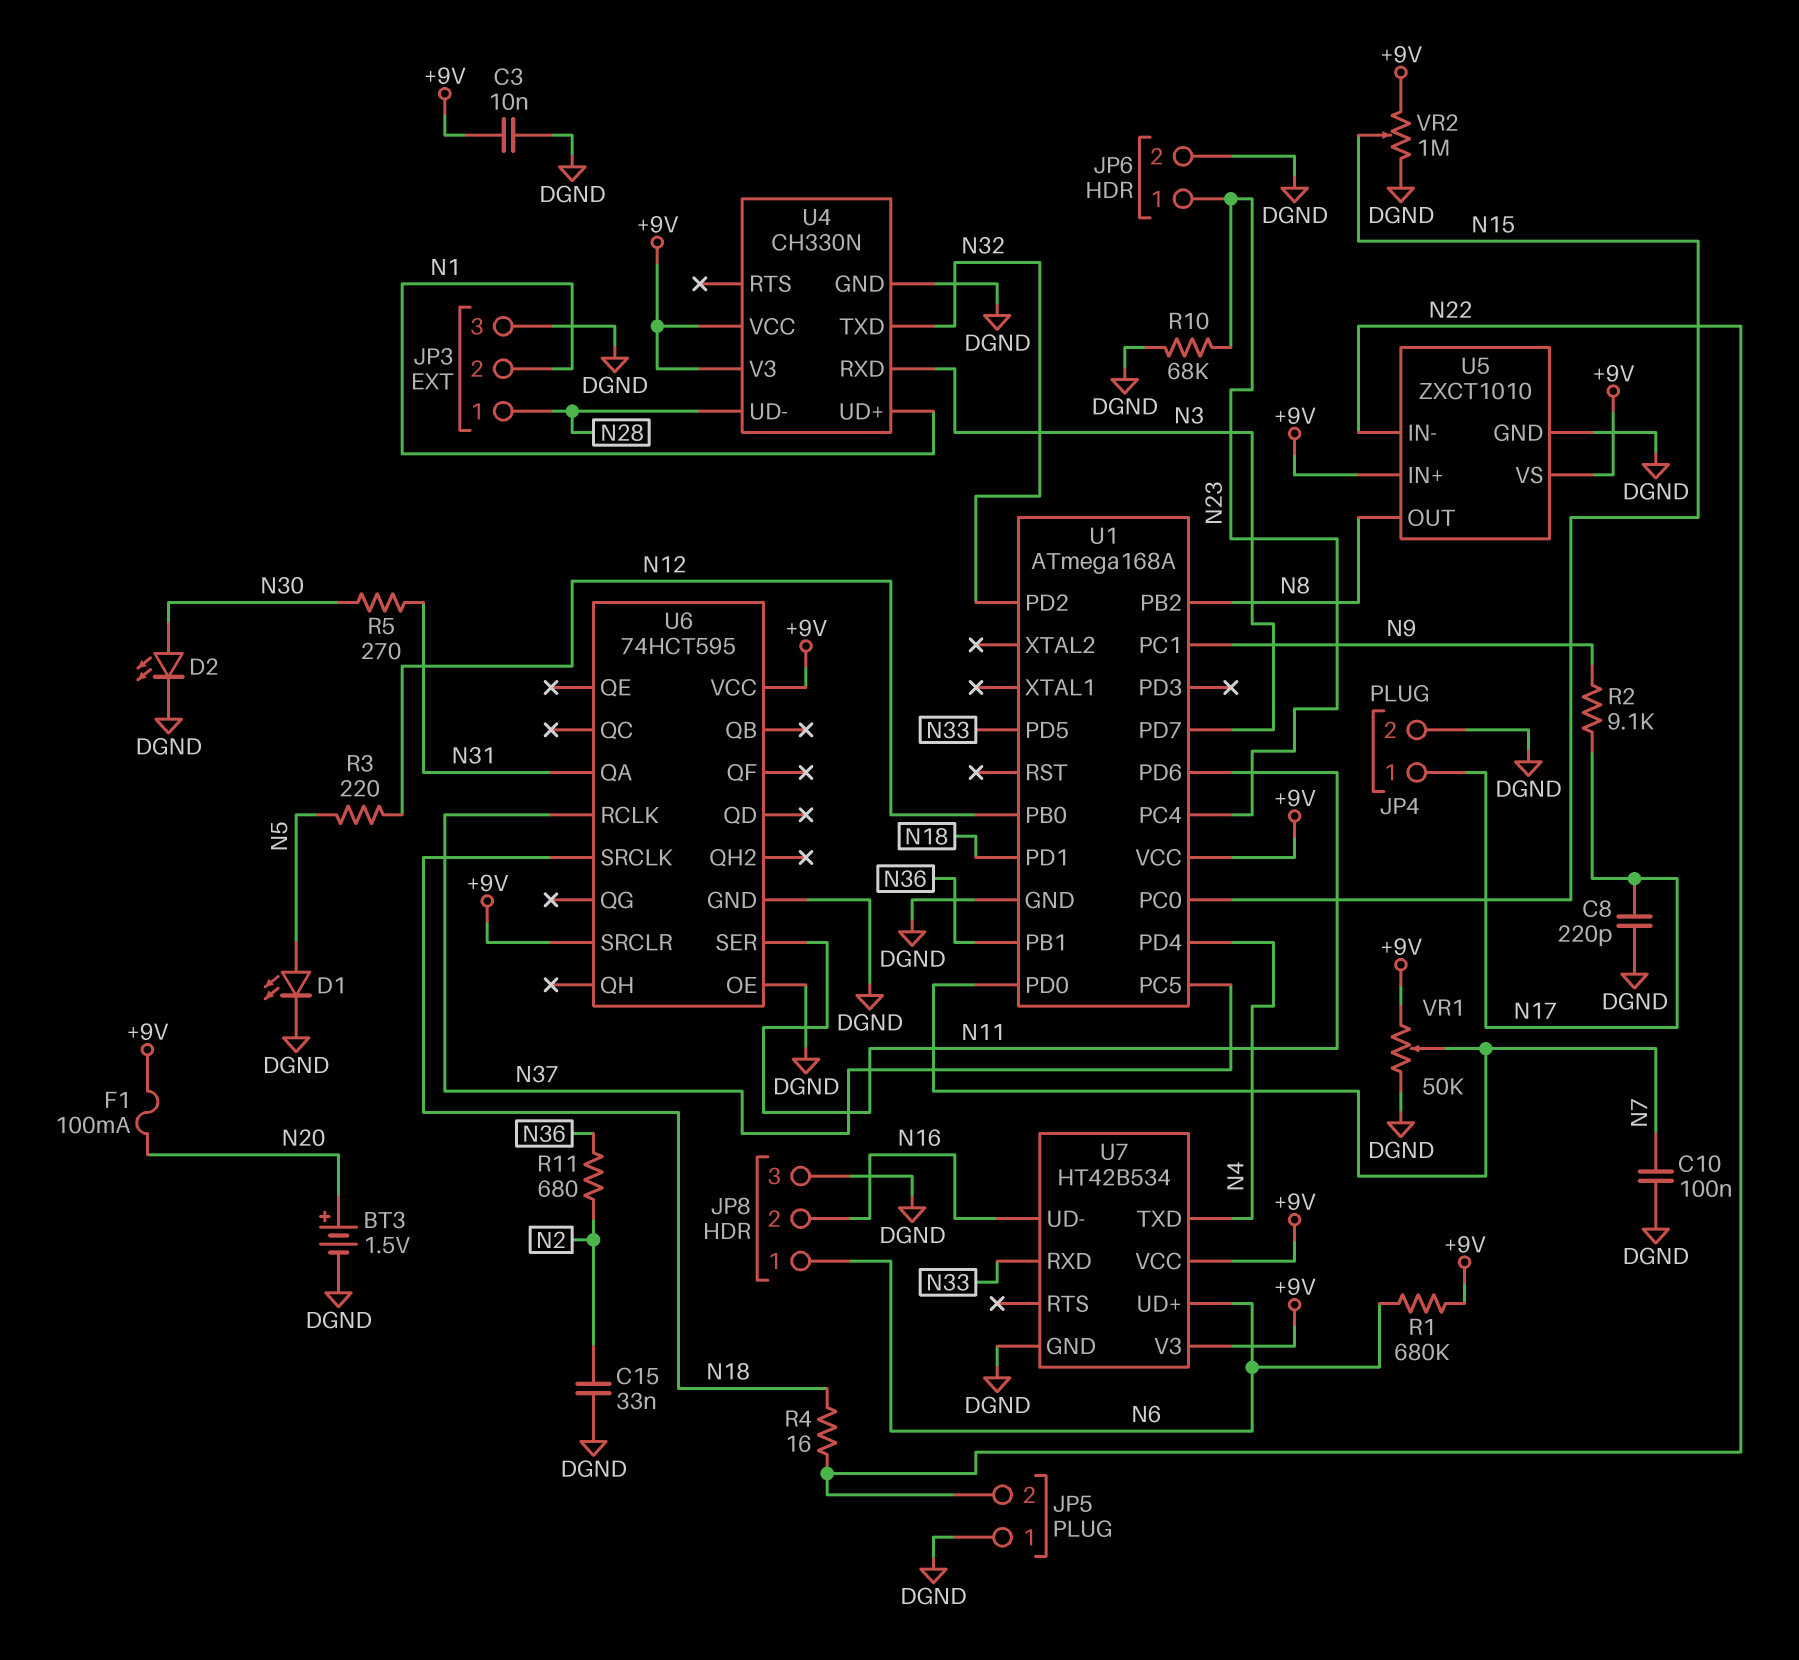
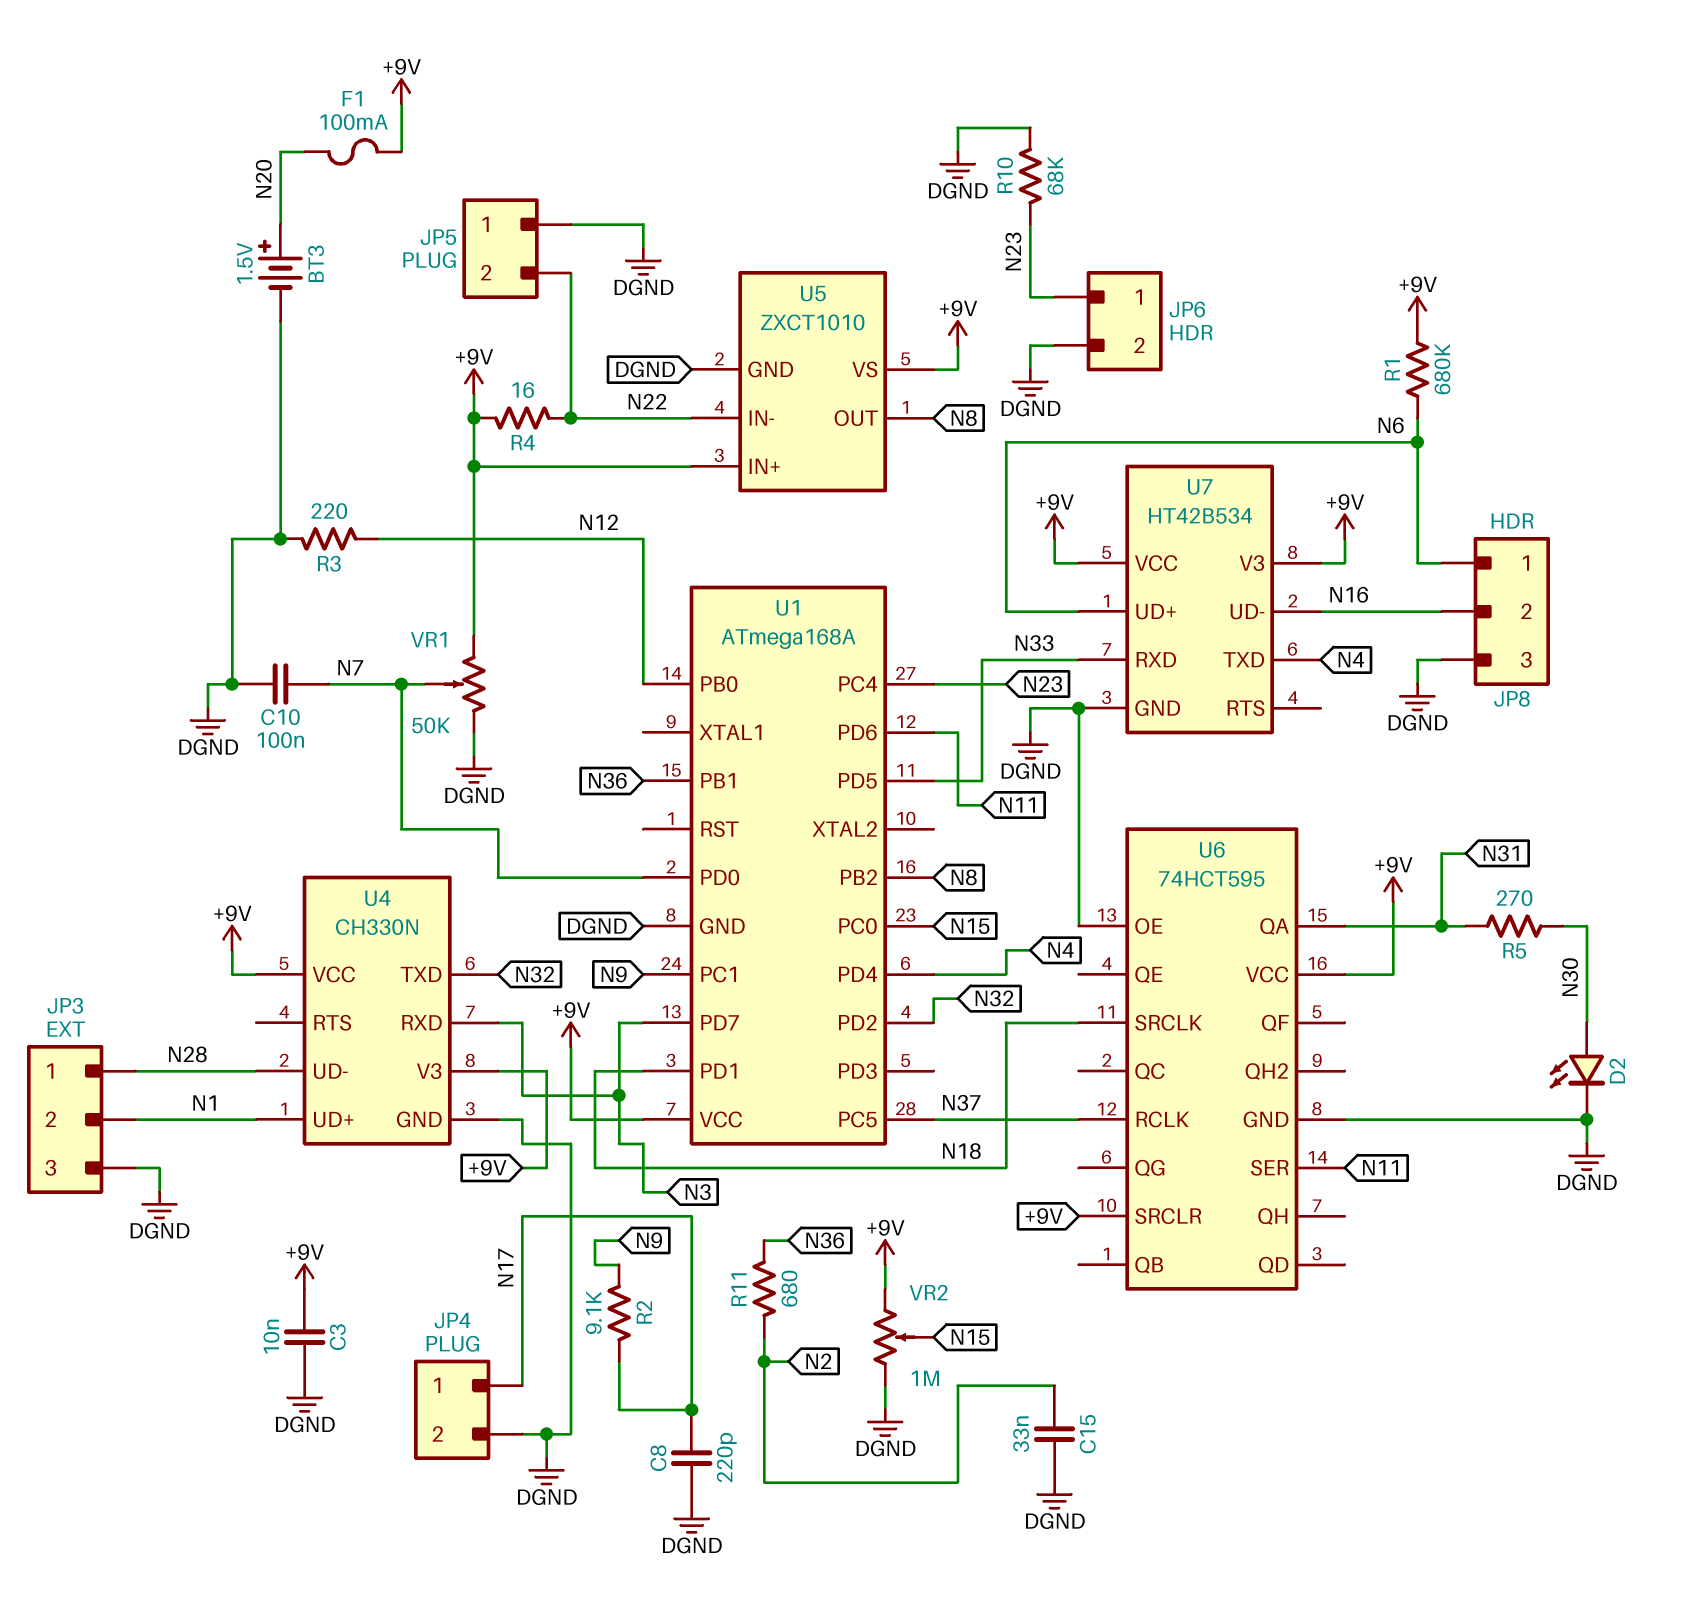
D1: LED (A N5, K DGND) -> none
R3: 220 (N5, N12) -> 220 (DGND, N12)
R4: 16 (N18, N22) -> 16 (+9V, N22)

